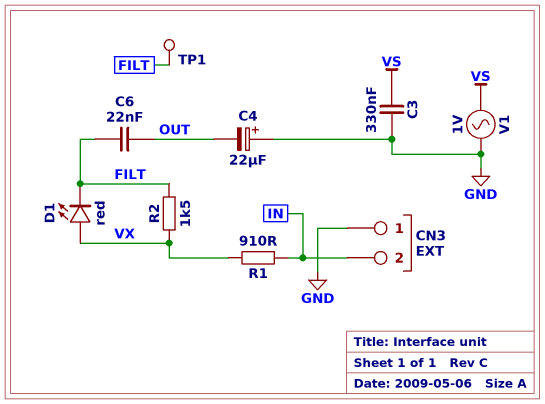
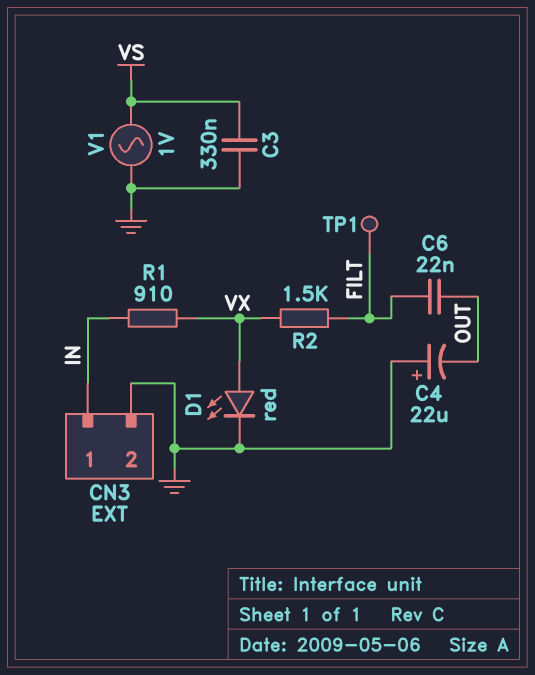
CN3 pin 1: GND -> IN
CN3 pin 2: IN -> GND
D1: LED red (A VX, K FILT) -> LED red (A VX, K GND)

